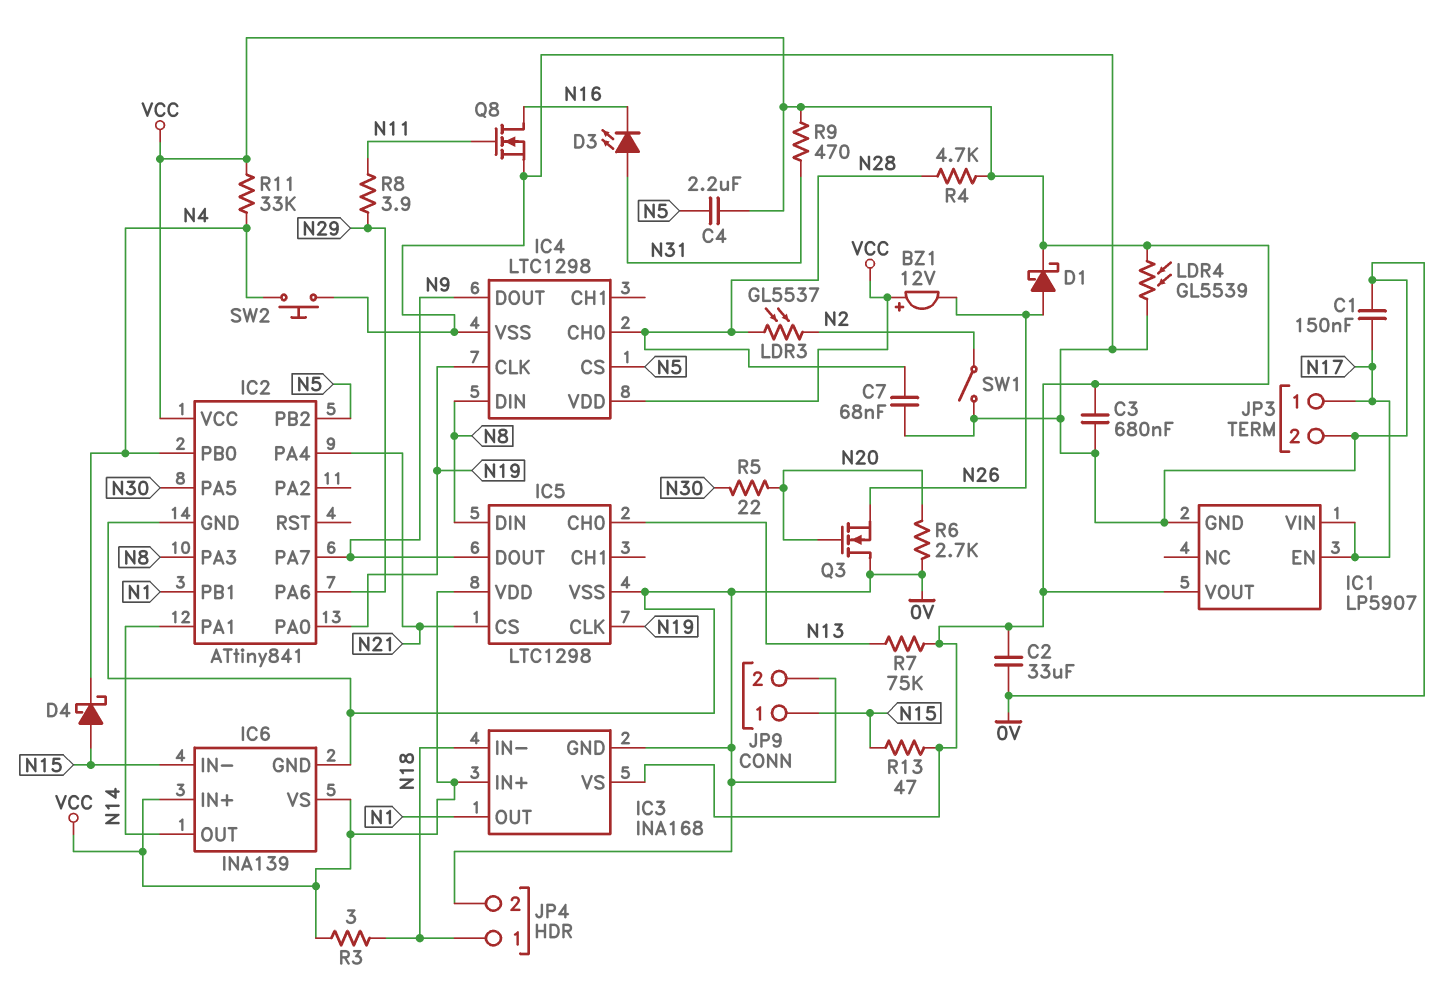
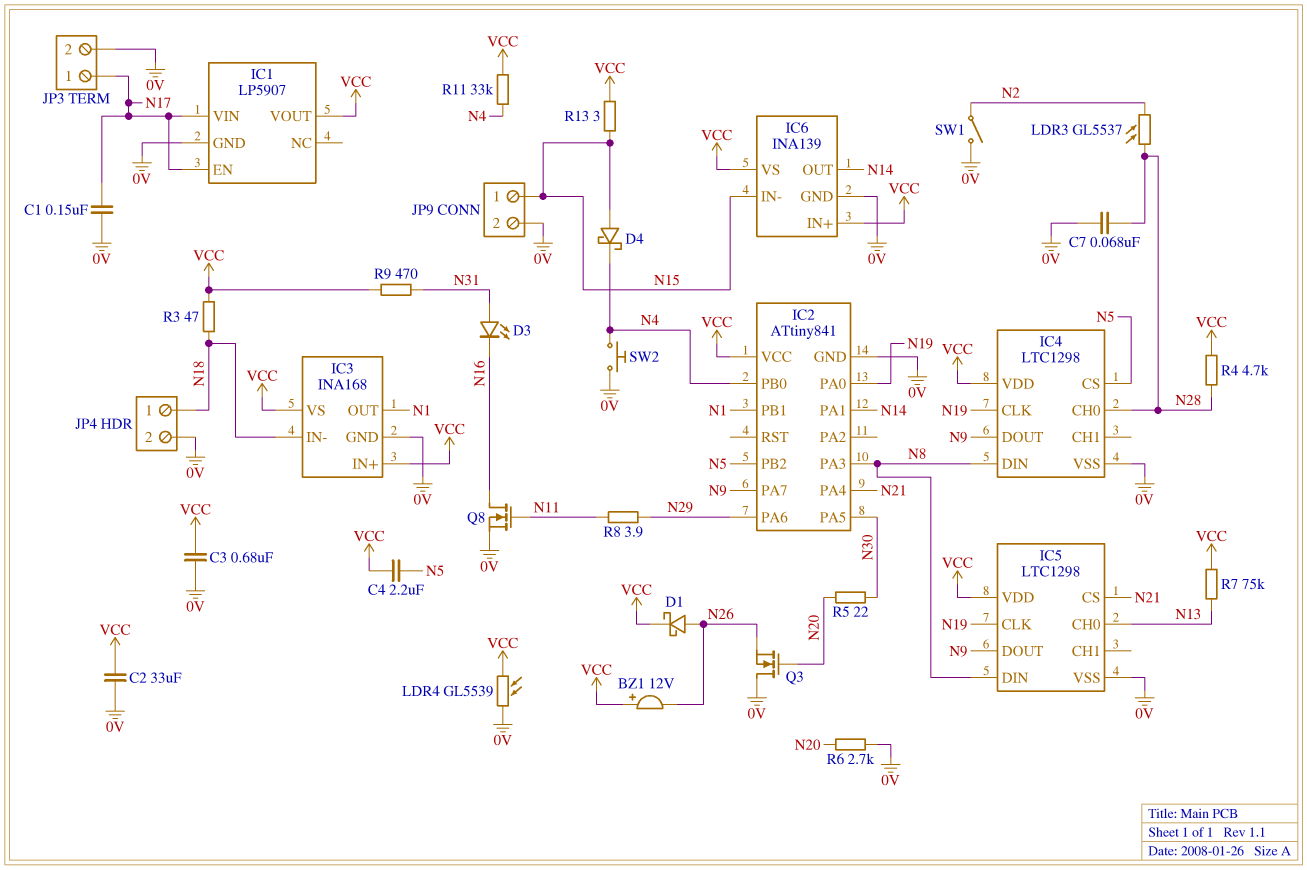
R3: 3 (N18, VCC) -> 47 (N18, VCC)
R13: 47 (N15, VCC) -> 3 (N15, VCC)

